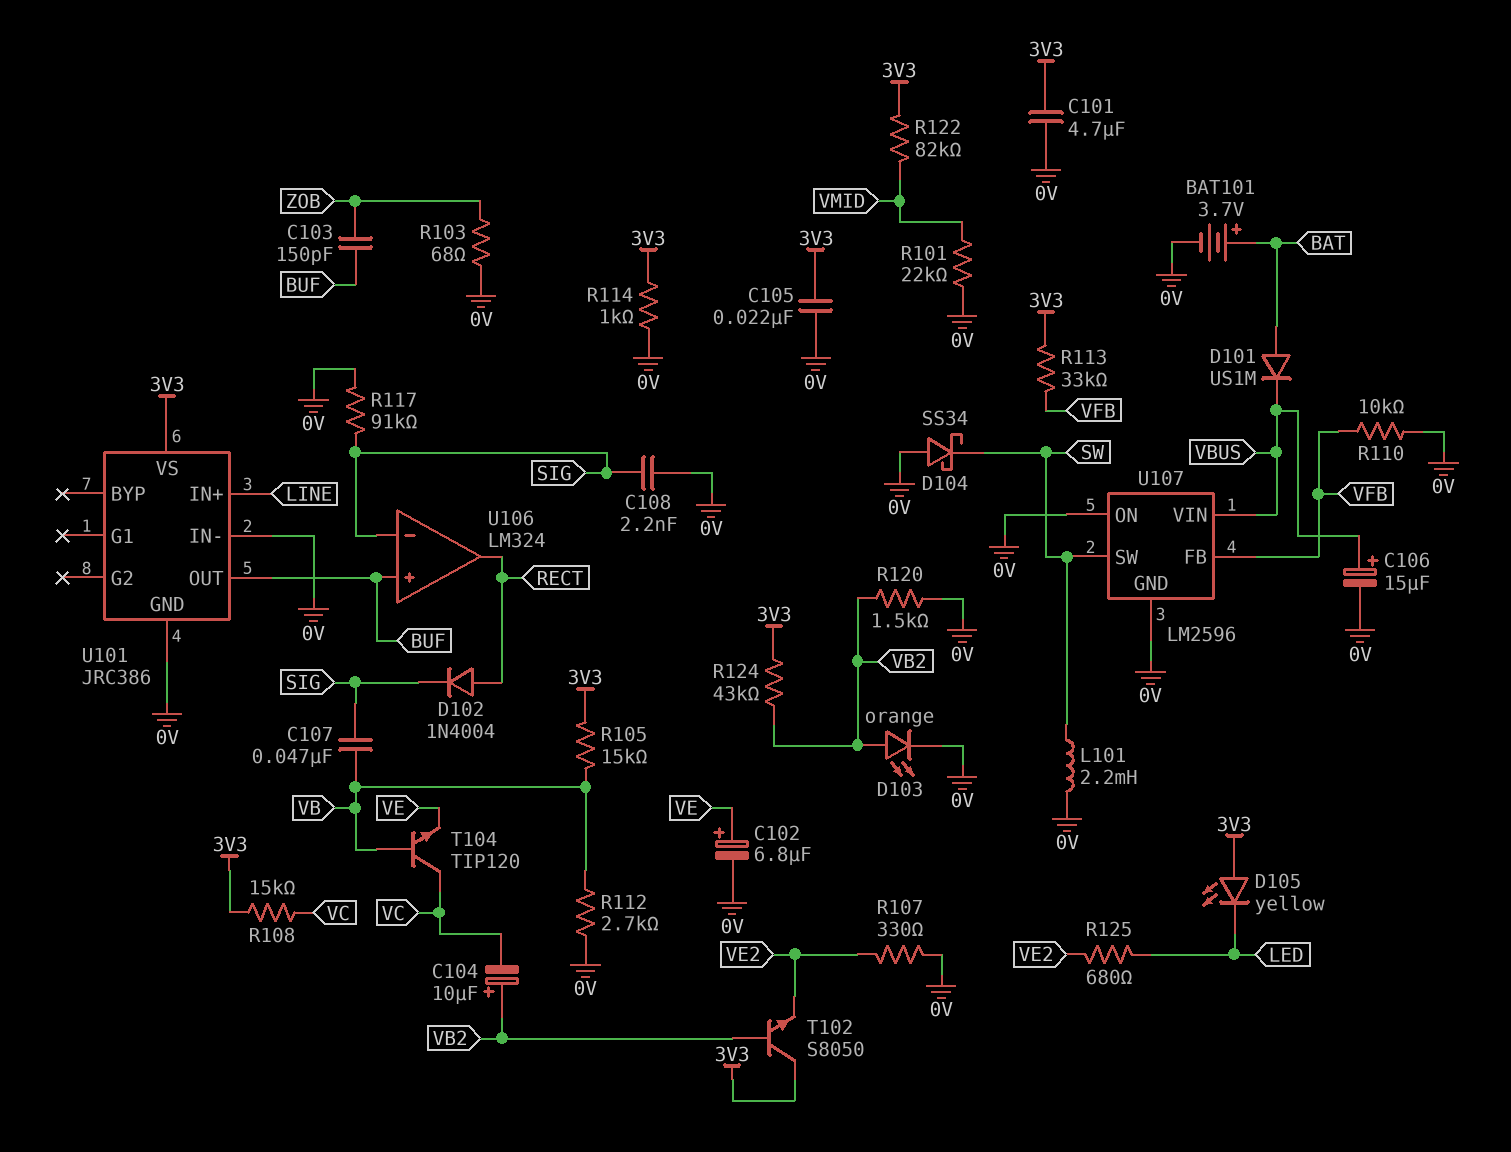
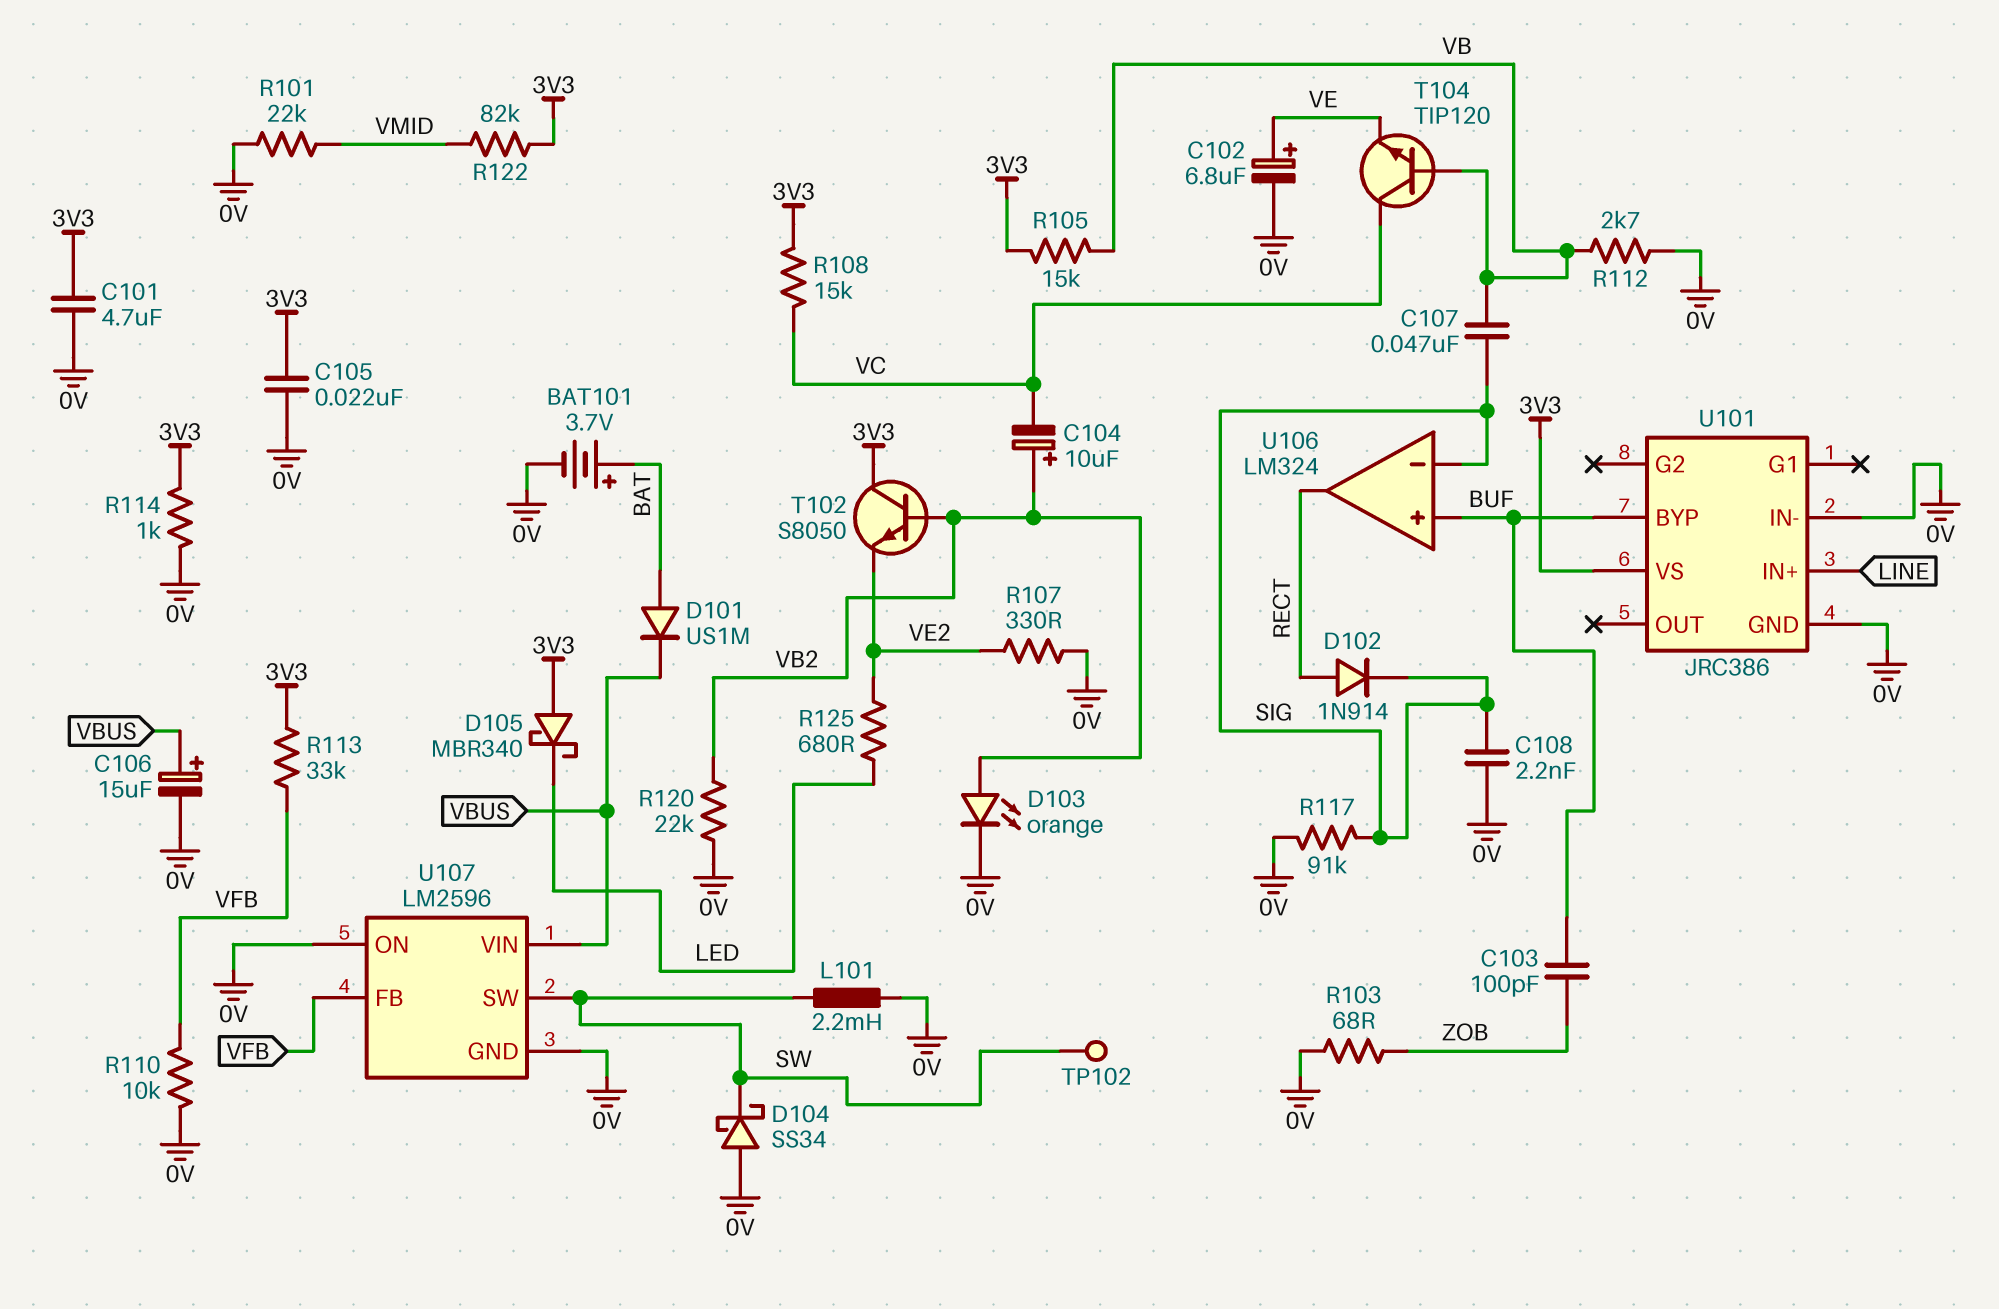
C103: 150pF (BUF, ZOB) -> 100pF (BUF, ZOB)
D102: diode 1N4004 (A RECT, K SIG) -> diode 1N914 (A RECT, K SIG)
D105: LED yellow (A 3V3, K LED) -> schottky MBR340 (A 3V3, K LED)
R120: 1.5k (0V, VB2) -> 22k (0V, VB2)
R124: 43k (3V3, VB2) -> none
TP102: none -> test point (SW)
U101 pin BYP: none -> BUF
U101 pin OUT: BUF -> none

